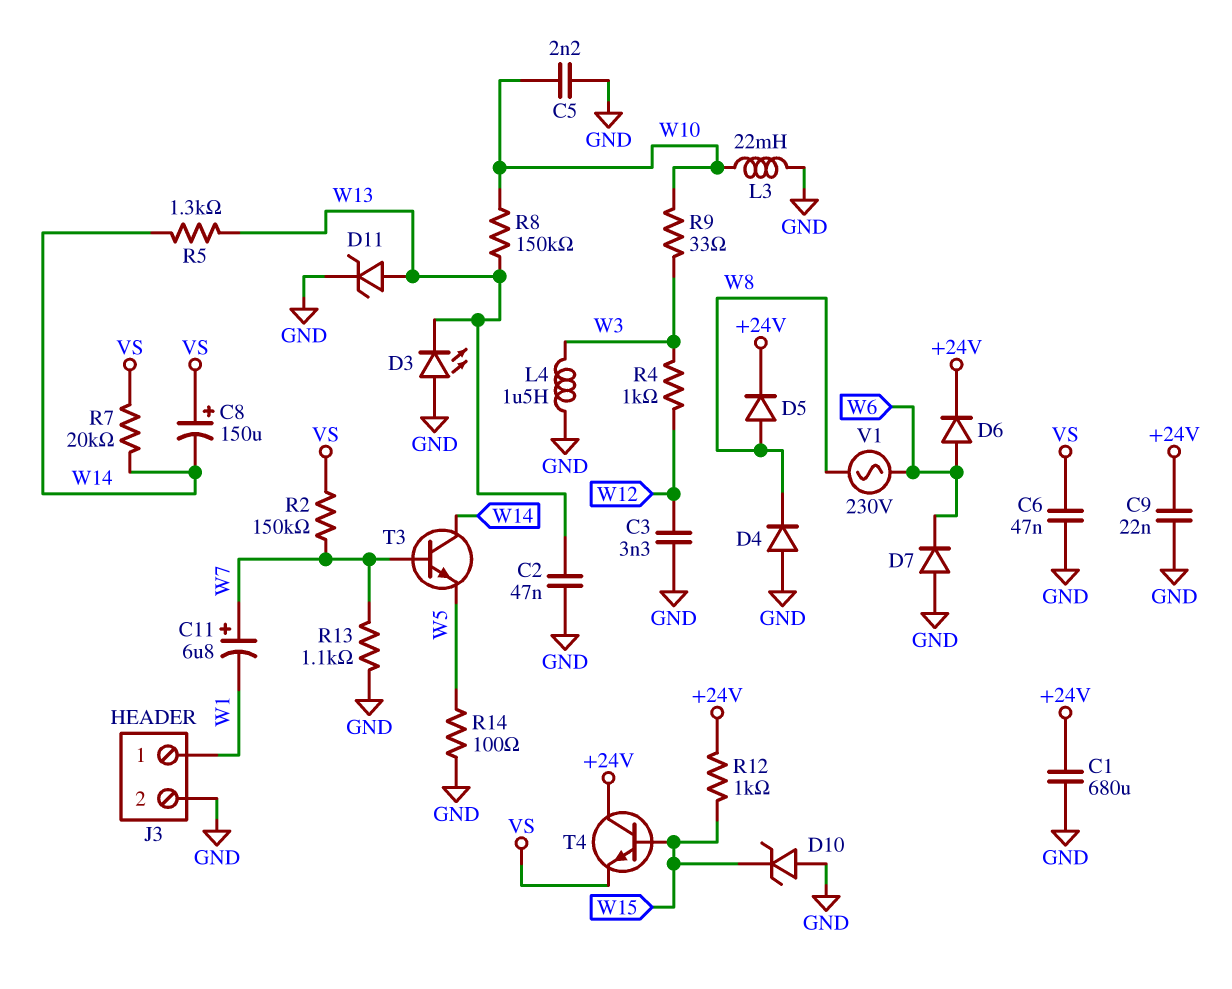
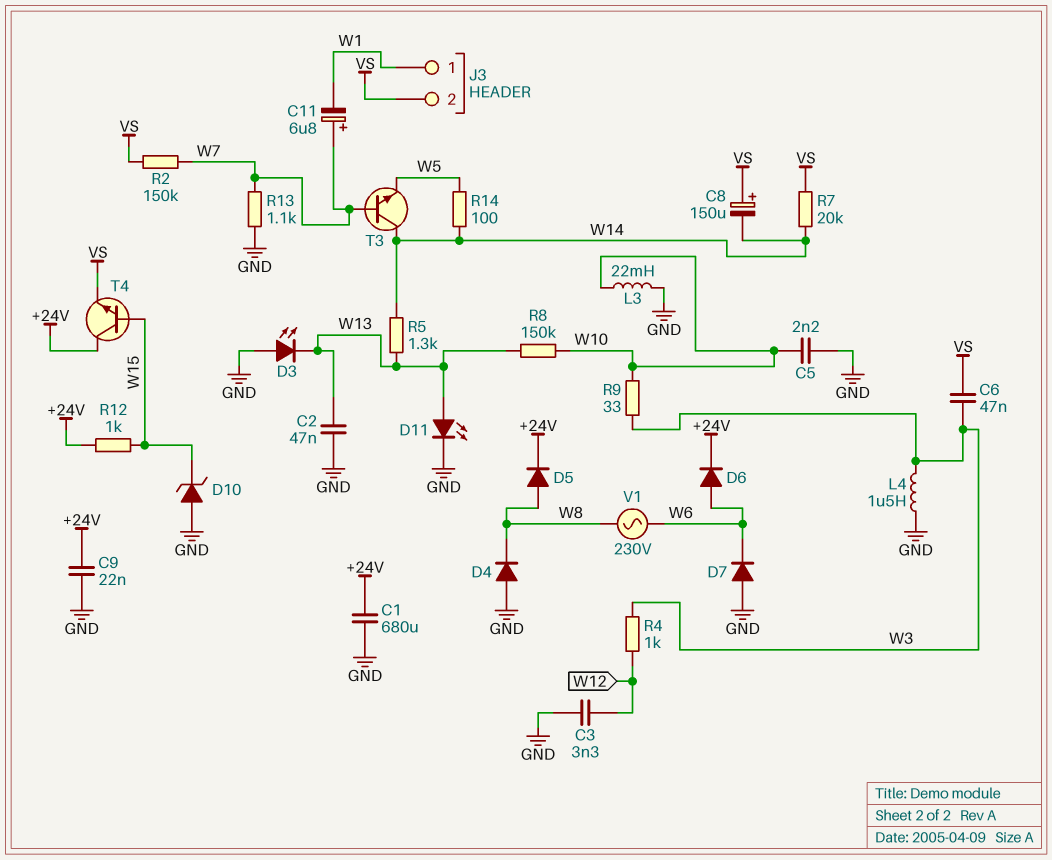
C6: 47nF (GND, VS) -> 47nF (VS, W3)
D11: zener (A W13, K GND) -> LED (A W13, K GND)
J3 pin 2: GND -> VS
R14: 100 (GND, W5) -> 100 (W5, W14)

